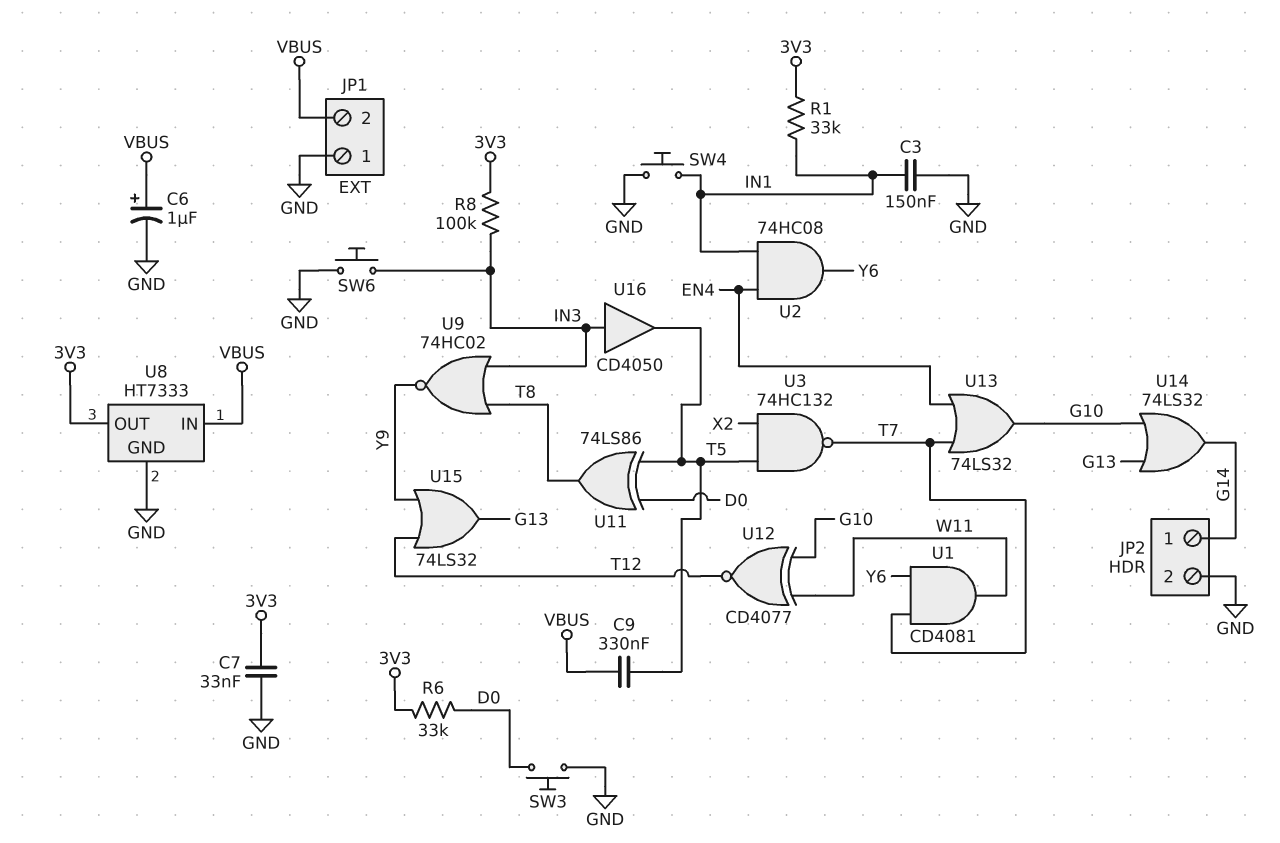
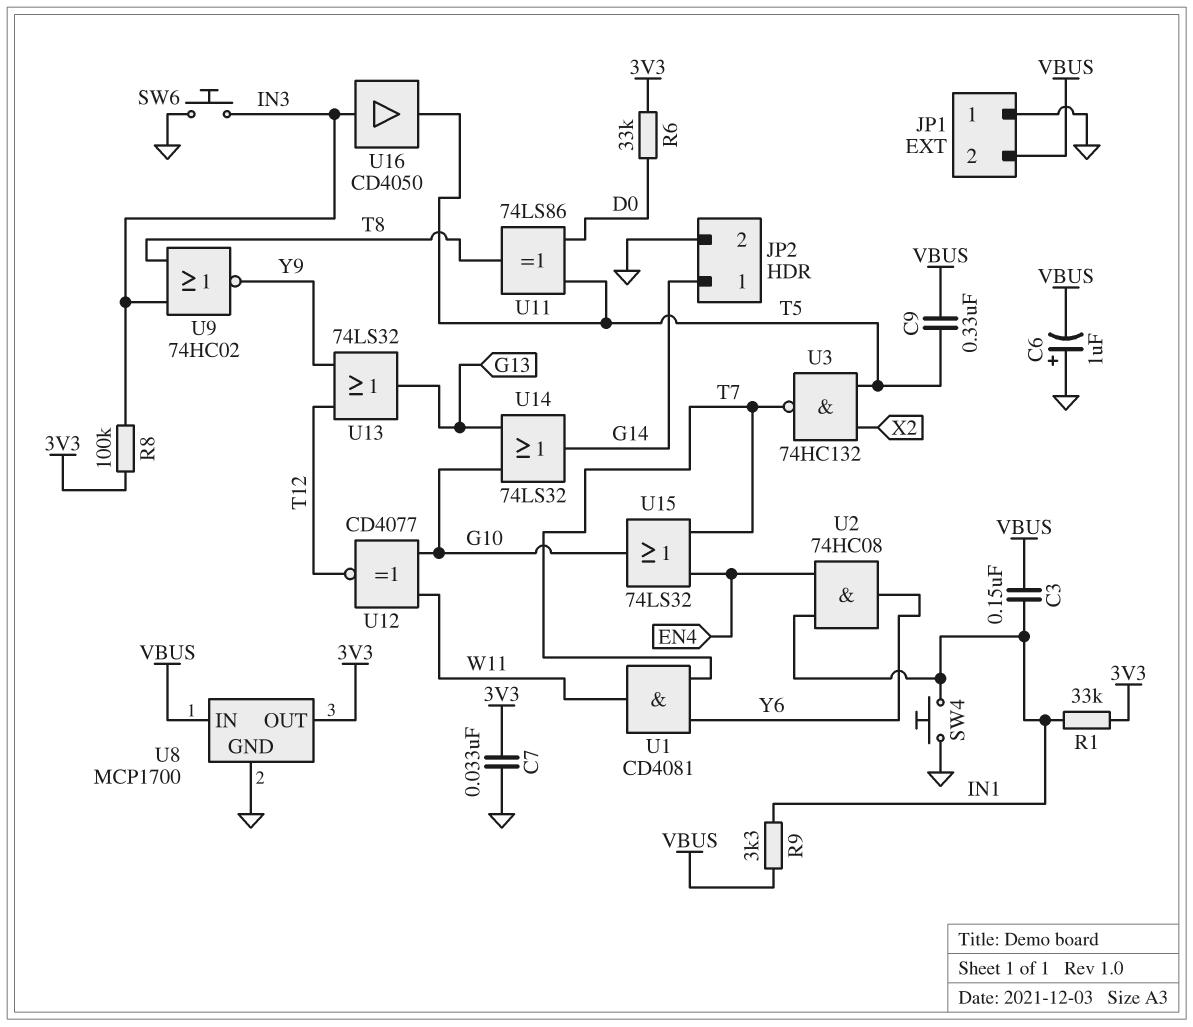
C3: 150nF (GND, IN1) -> 150nF (IN1, VBUS)
C6: 1uF (plus VBUS, minus GND) -> 1uF (plus GND, minus VBUS)
R9: none -> 3.3k (IN1, VBUS)
SW3: button (D0, GND) -> none
U8: HT7333 -> MCP1700
U13: OR 74LS32 (in EN4, in T7, out G10) -> OR 74LS32 (in T12, in Y9, out G13)
U15: OR 74LS32 (in T12, in Y9, out G13) -> OR 74LS32 (in EN4, in T7, out G10)

